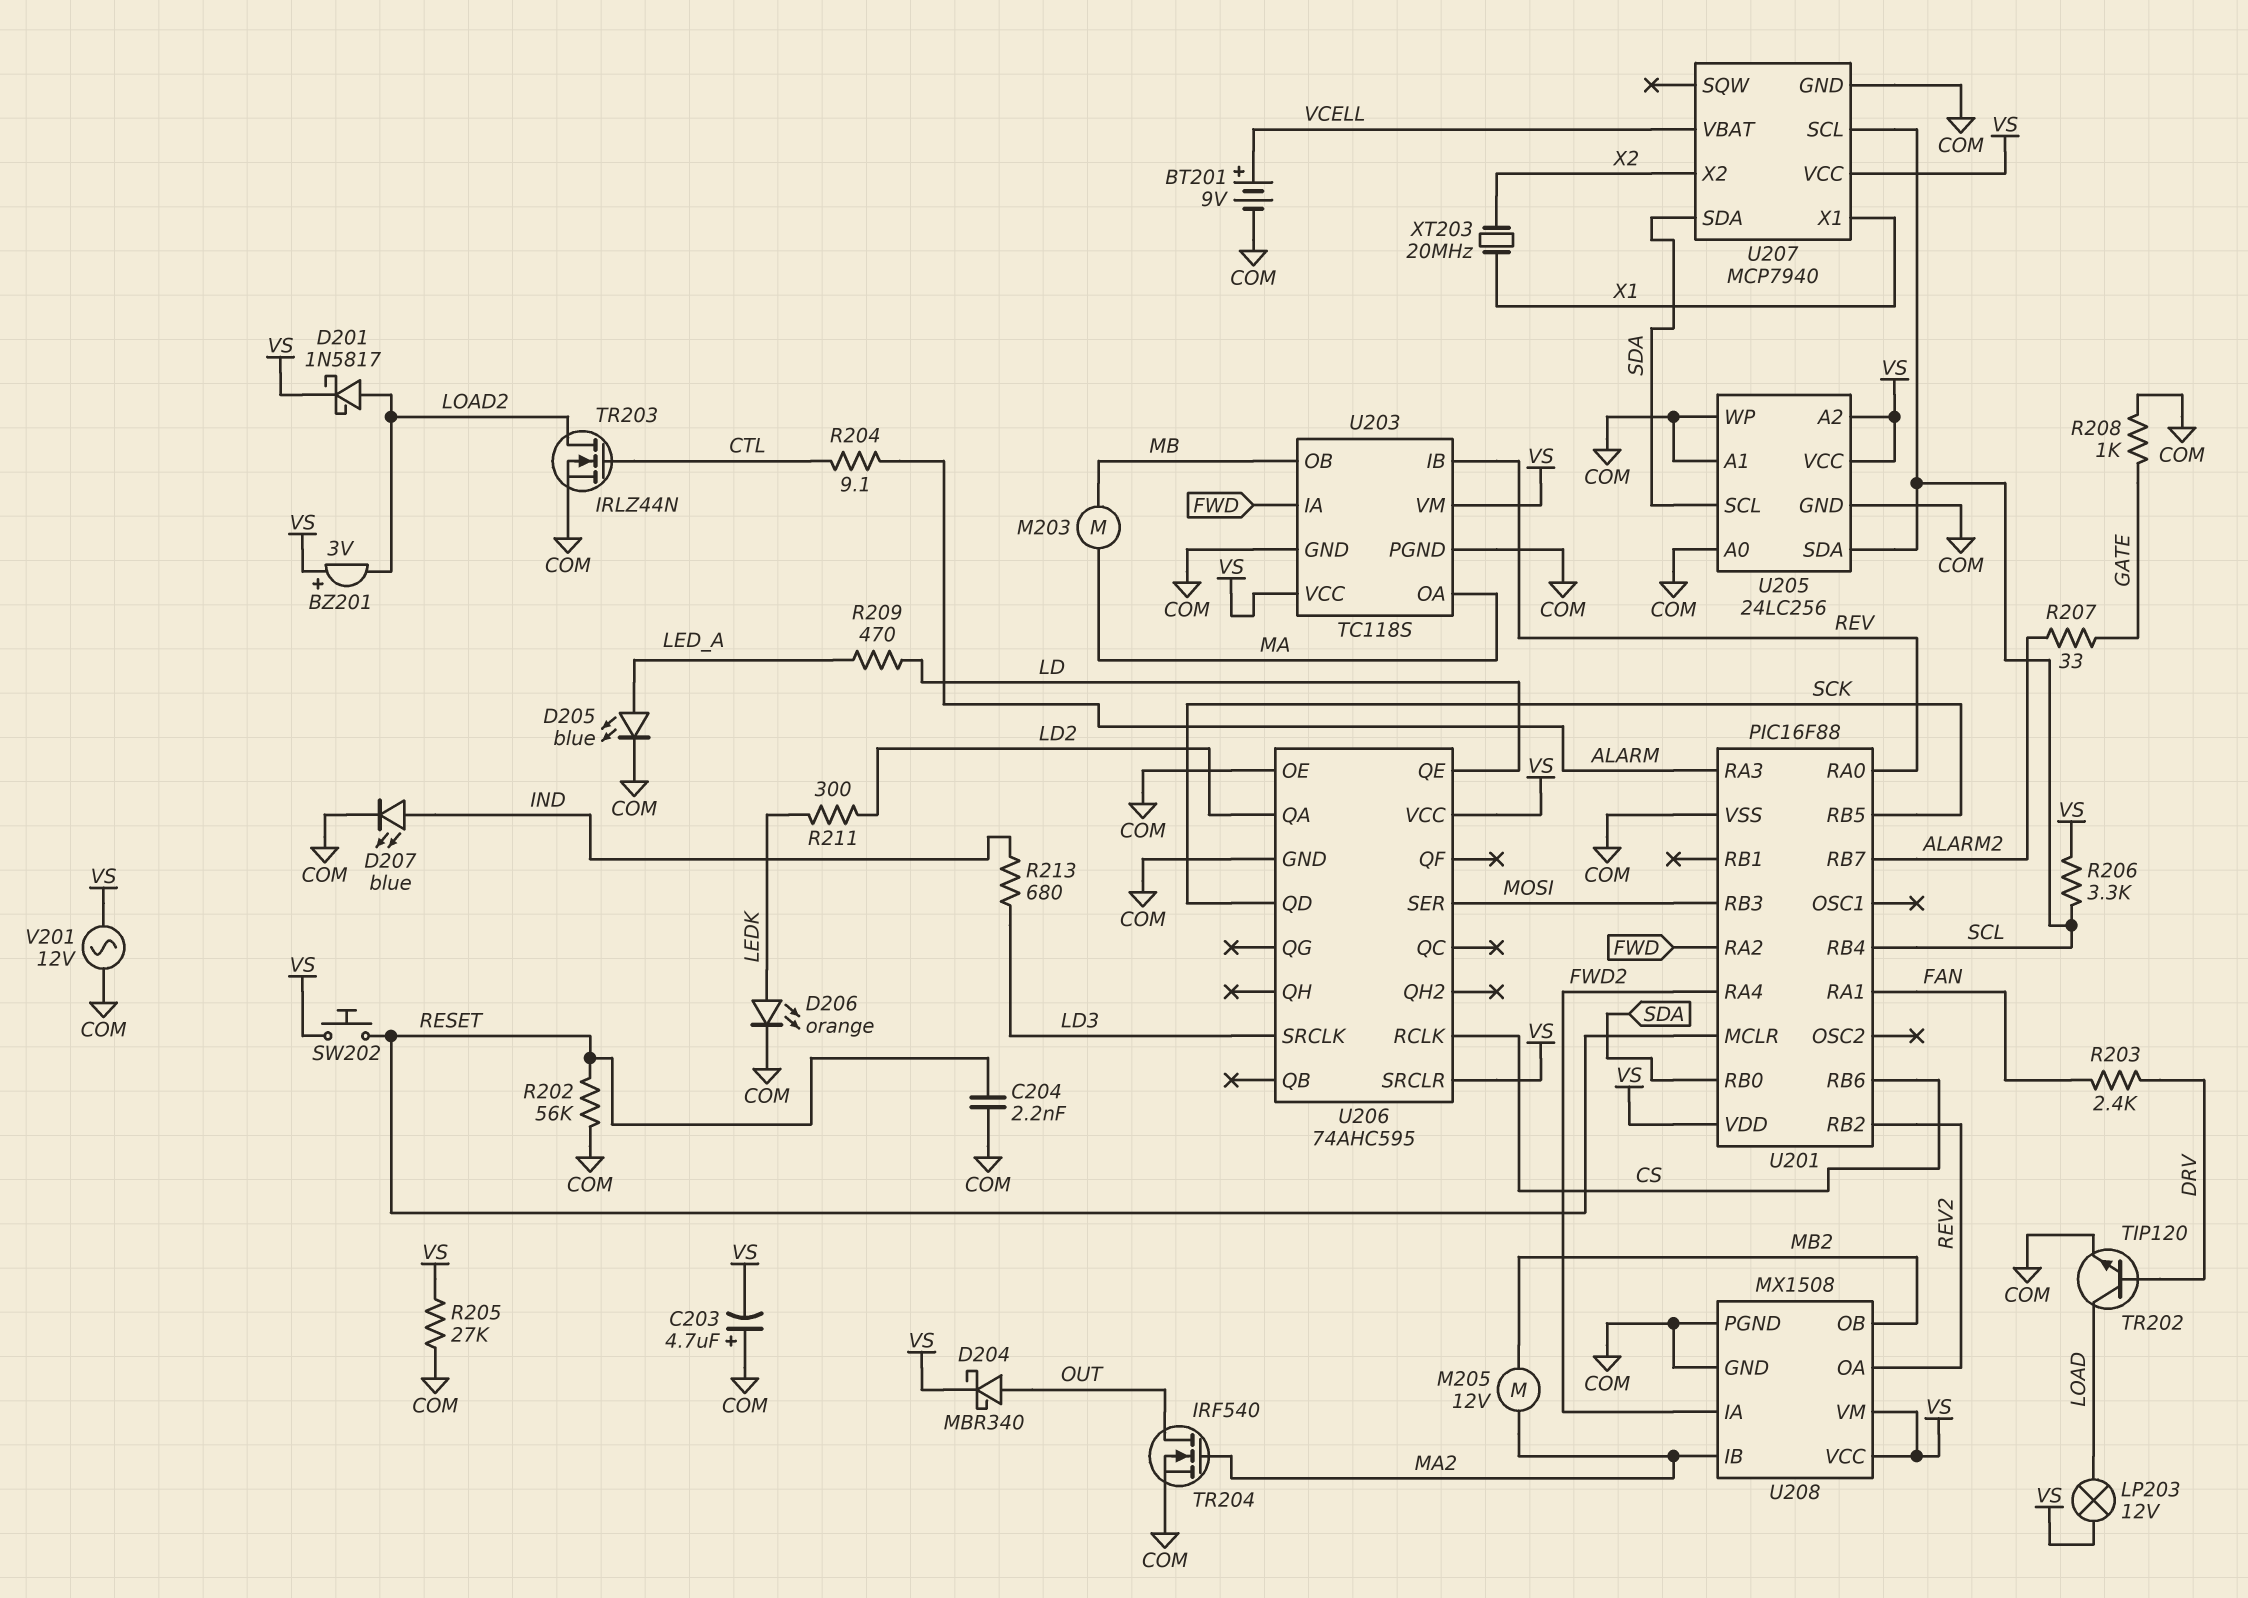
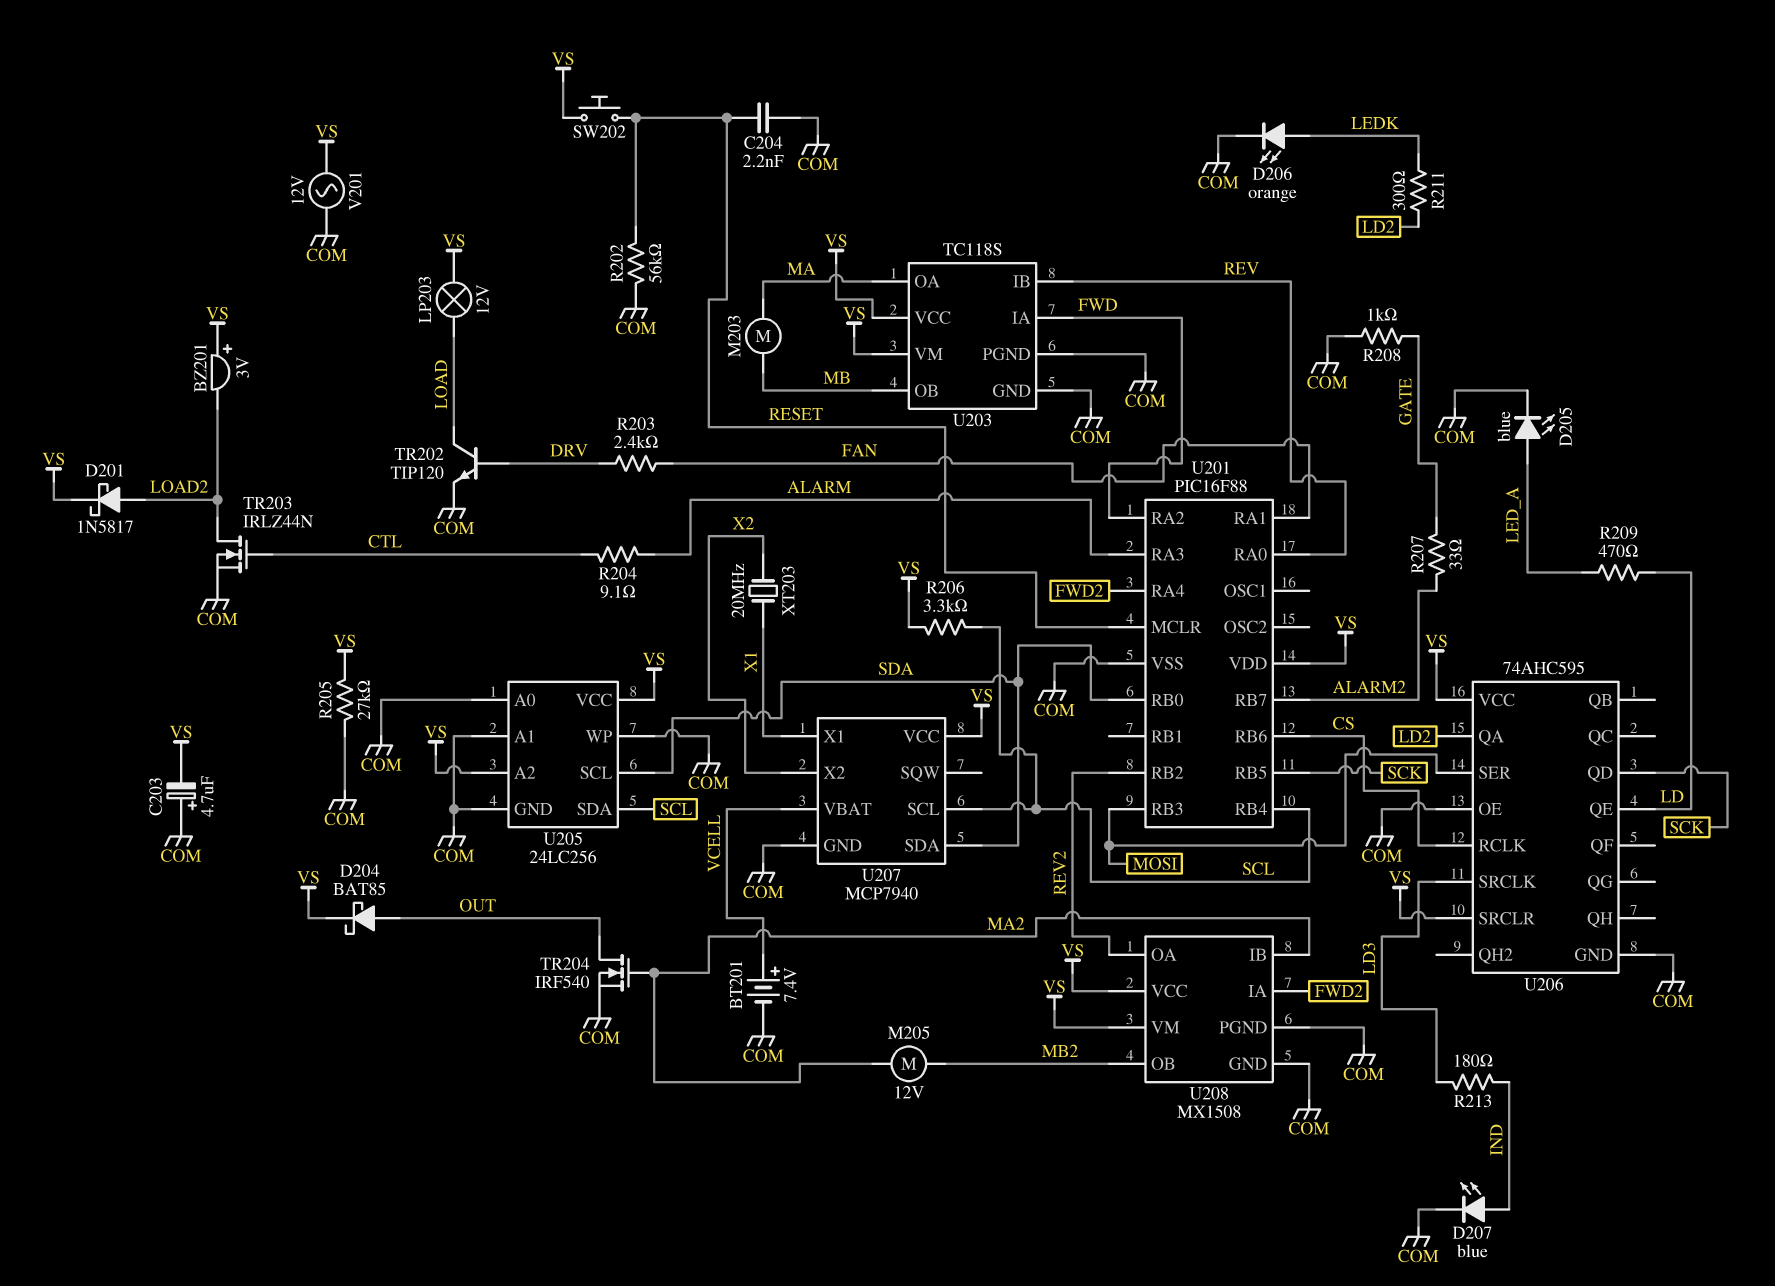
BT201: 9V (plus VCELL, minus COM) -> 7.4V (plus VCELL, minus COM)
D204: schottky MBR340 (A OUT, K VS) -> schottky BAT85 (A OUT, K VS)
R213: 680 (IND, LD3) -> 180 (IND, LD3)

